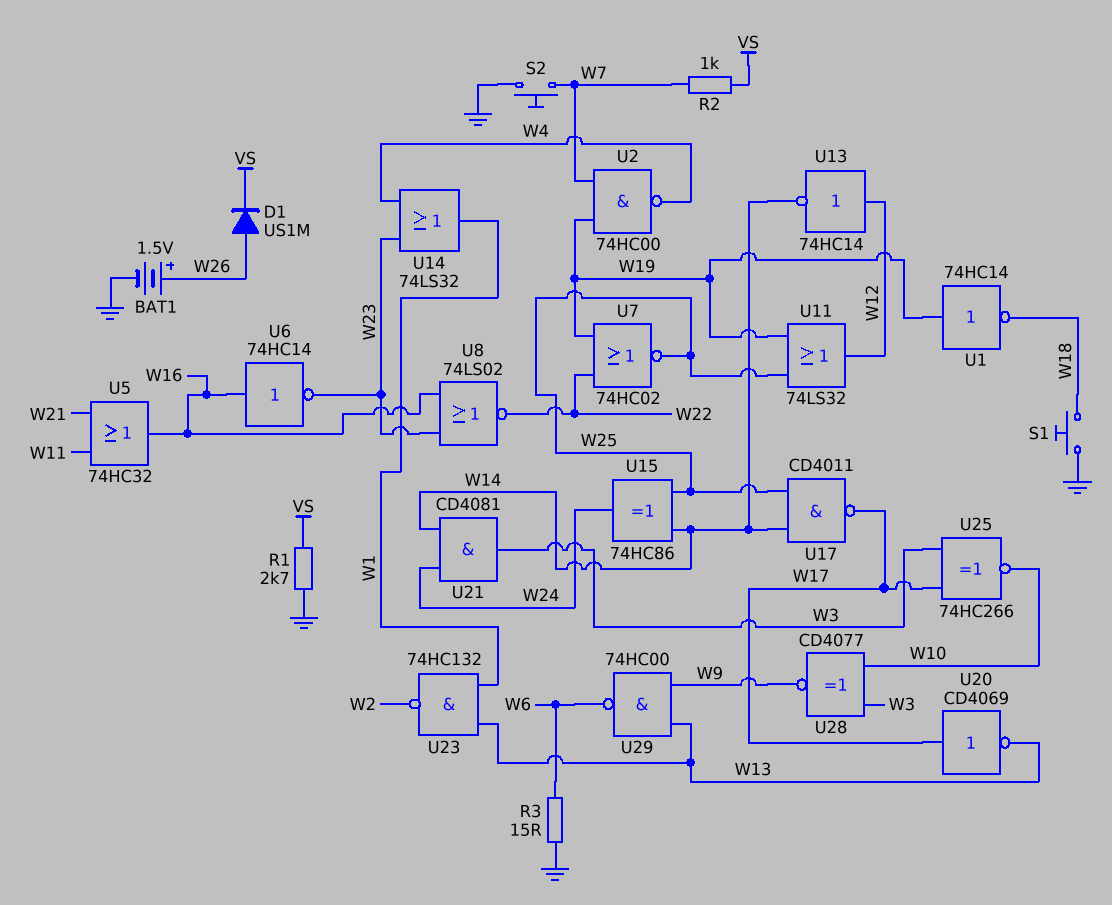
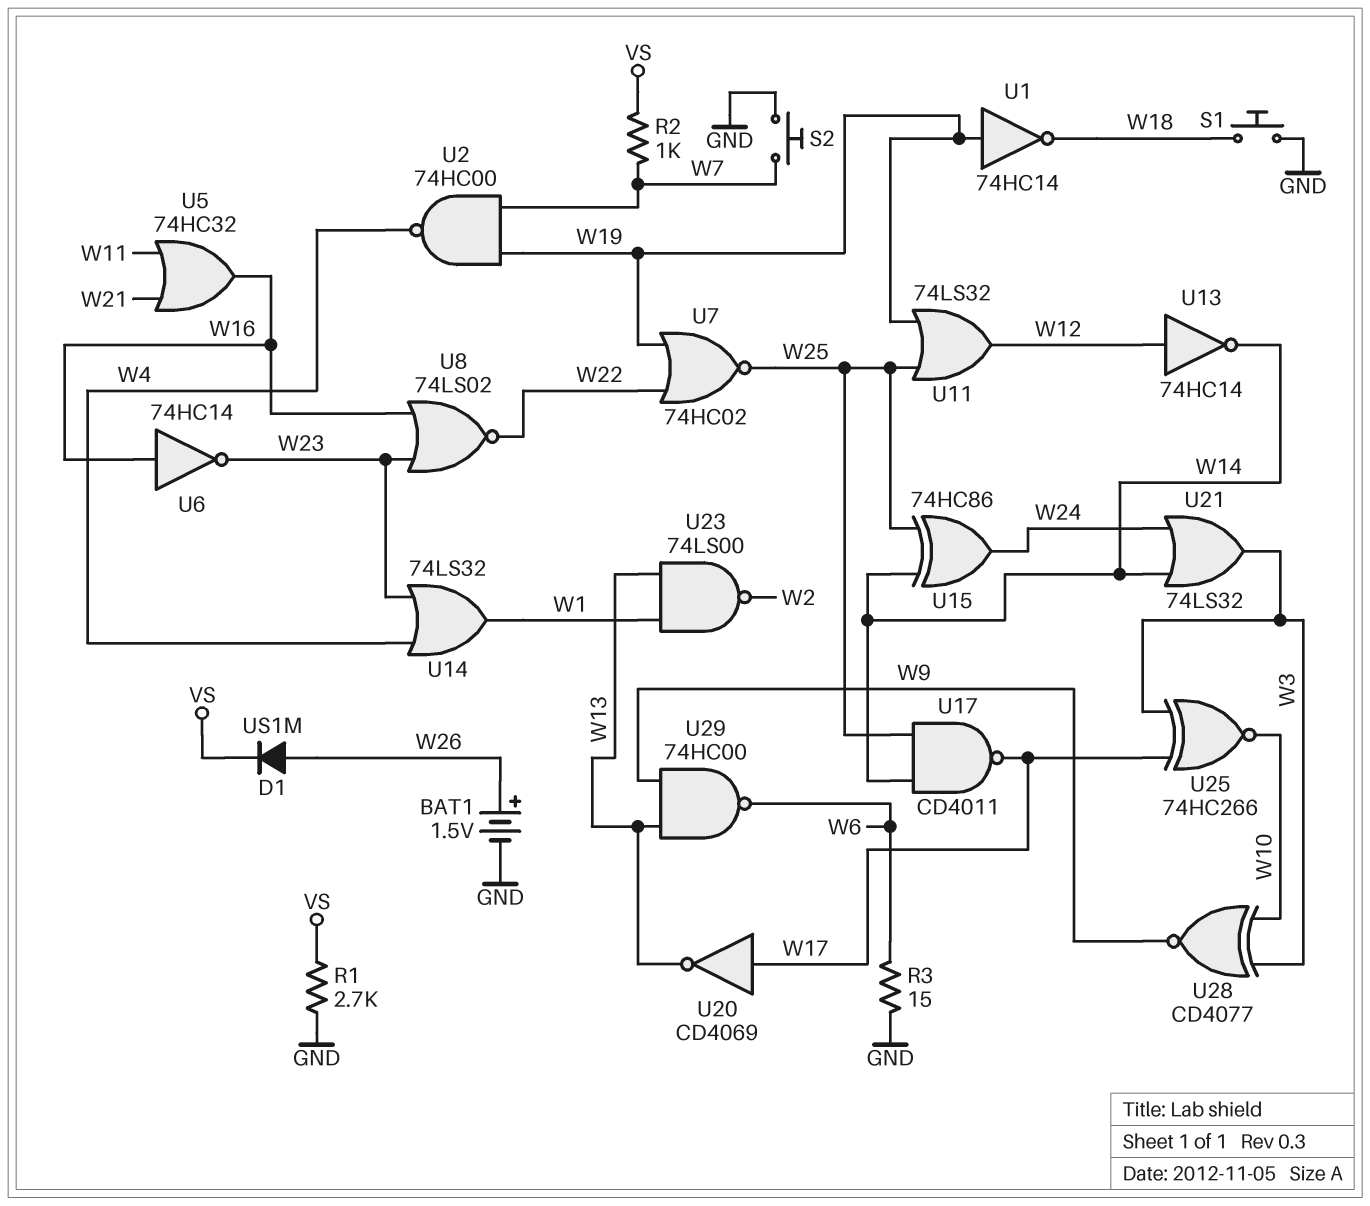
U21: AND CD4081 (in W14, in W24, out W3) -> OR 74LS32 (in W14, in W24, out W3)
U23: NAND 74HC132 (in W1, in W13, out W2) -> NAND 74LS00 (in W1, in W13, out W2)

